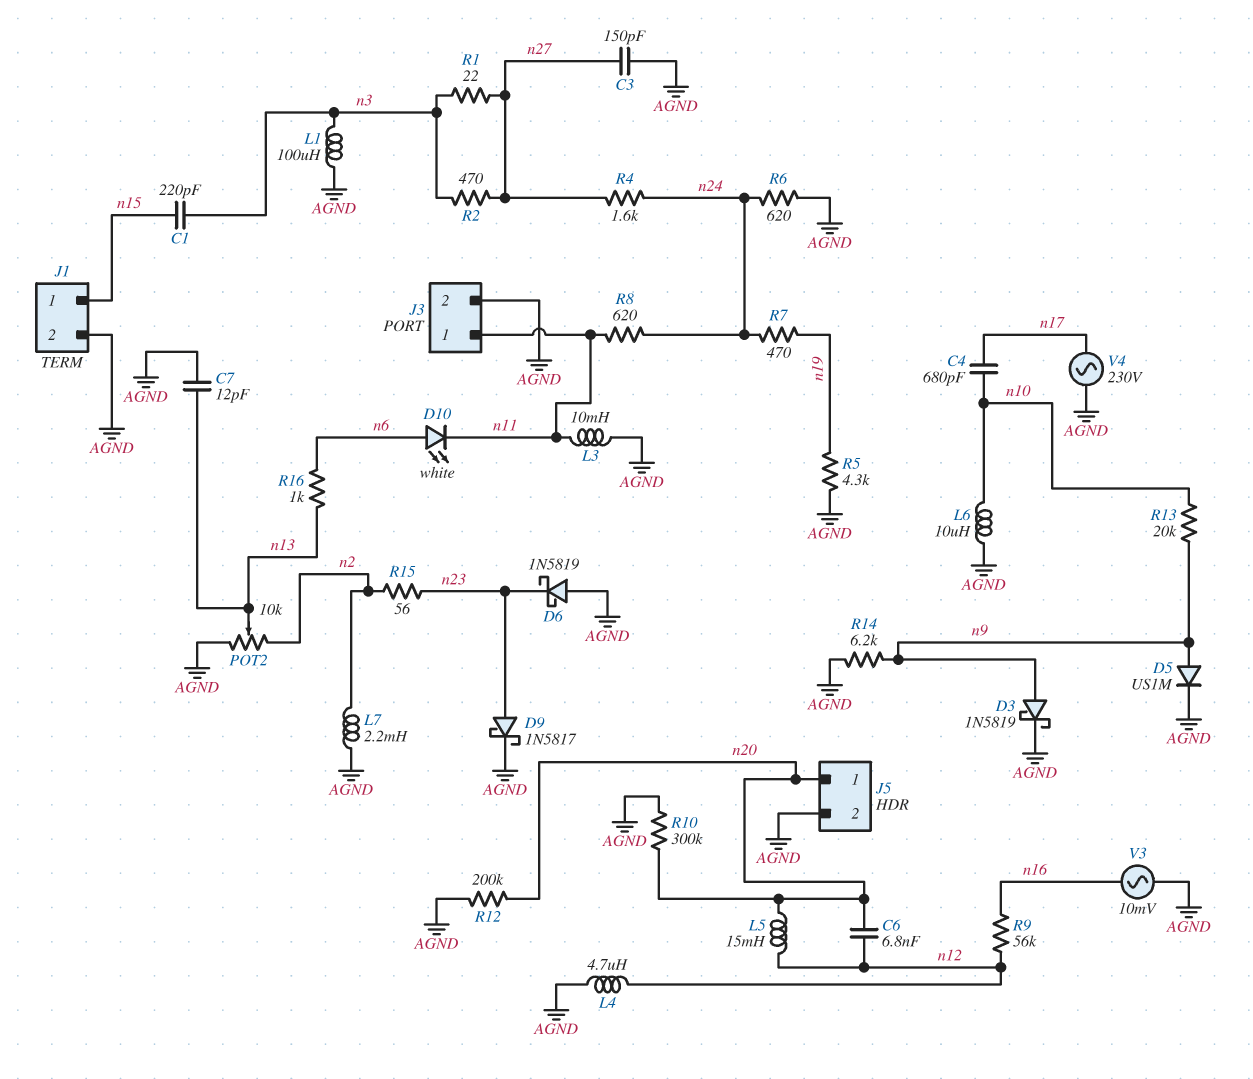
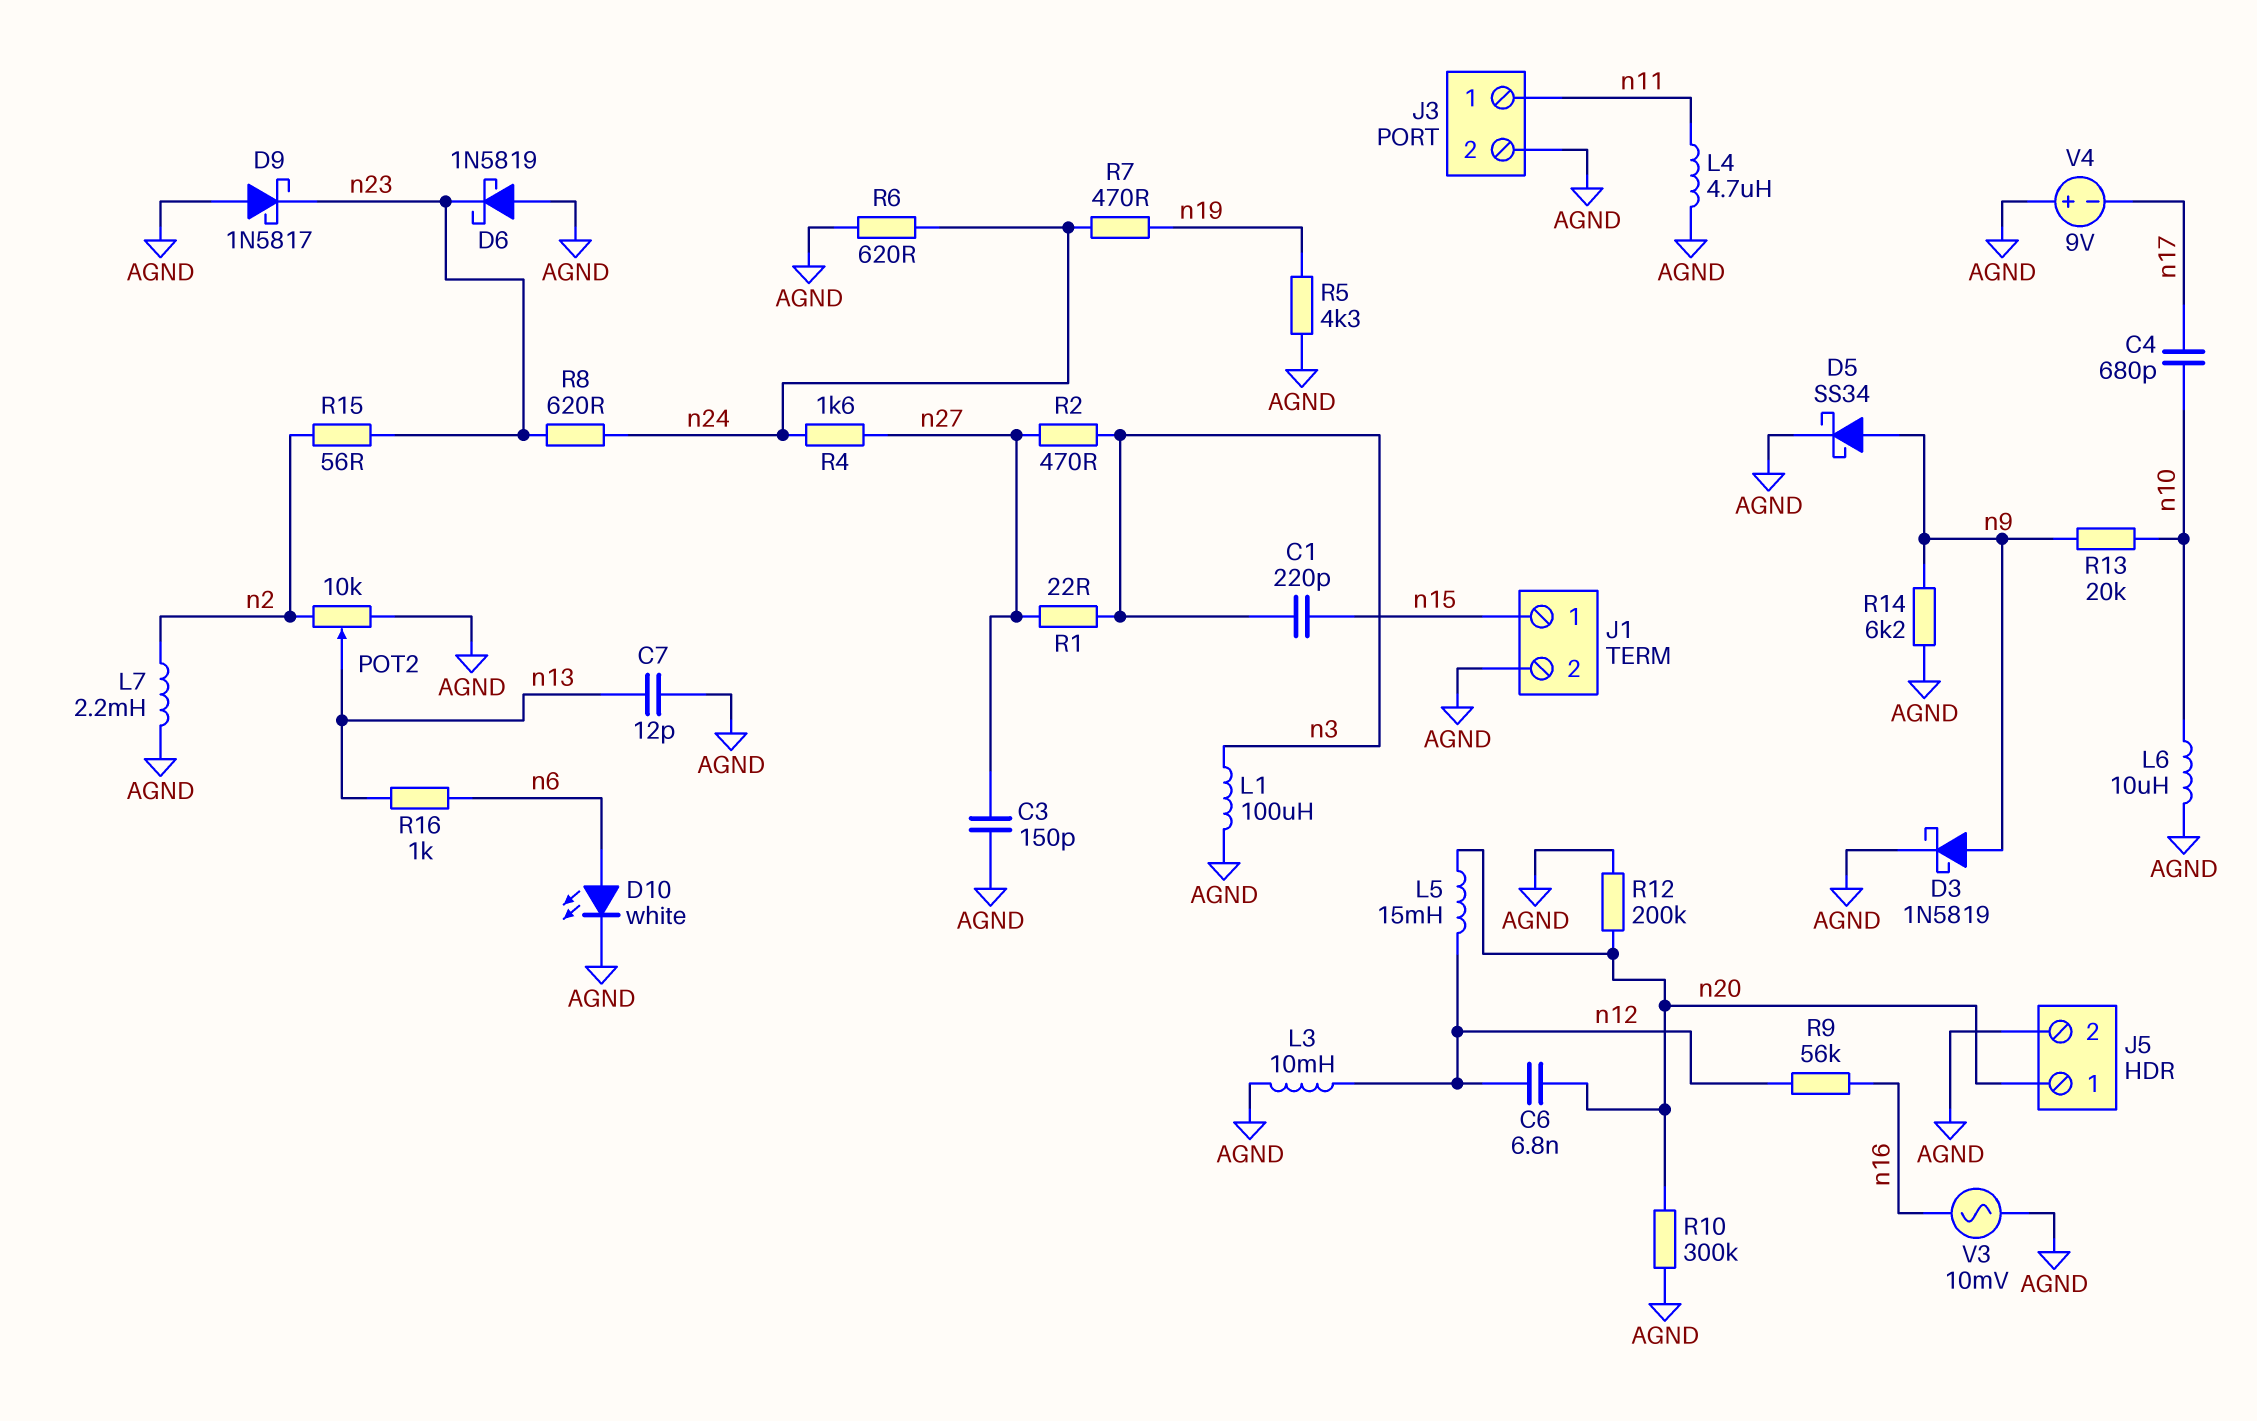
D5: diode US1M (A n9, K AGND) -> schottky SS34 (A n9, K AGND)
D9: schottky 1N5817 (A n23, K AGND) -> schottky 1N5817 (A AGND, K n23)
D10: LED white (A n6, K n11) -> LED white (A n6, K AGND)
L3: 10mH (AGND, n11) -> 10mH (AGND, n12)
L4: 4.7uH (AGND, n12) -> 4.7uH (AGND, n11)
R8: 620 (n11, n24) -> 620 (n23, n24)
V4: AC 230V (AGND, n17) -> 9V (plus AGND, minus n17)

